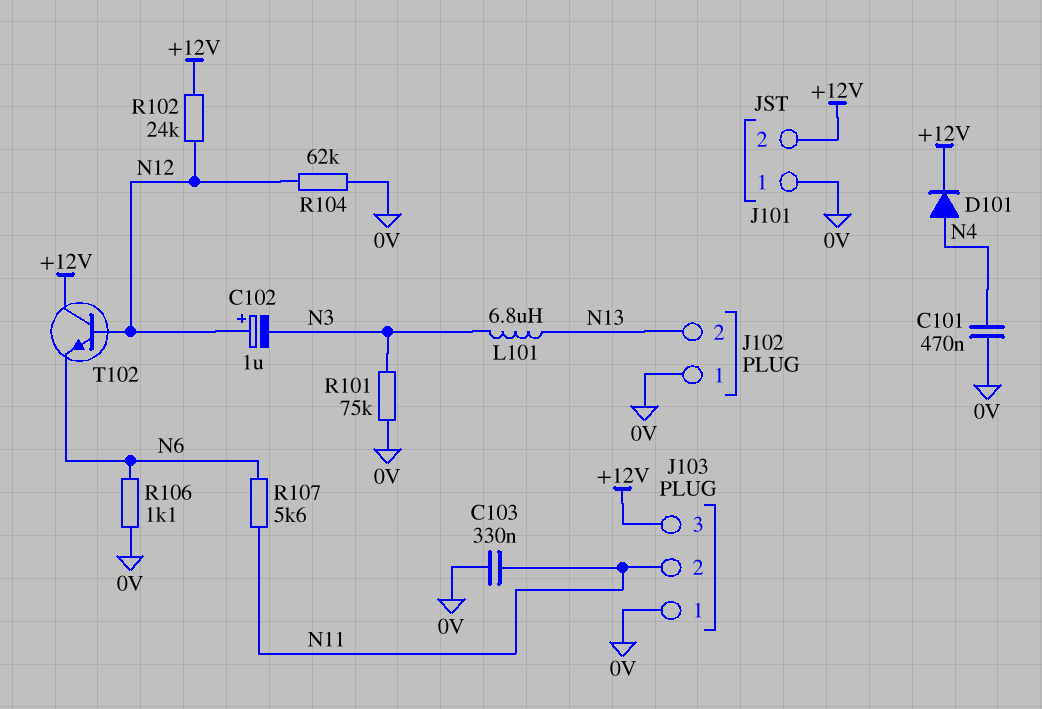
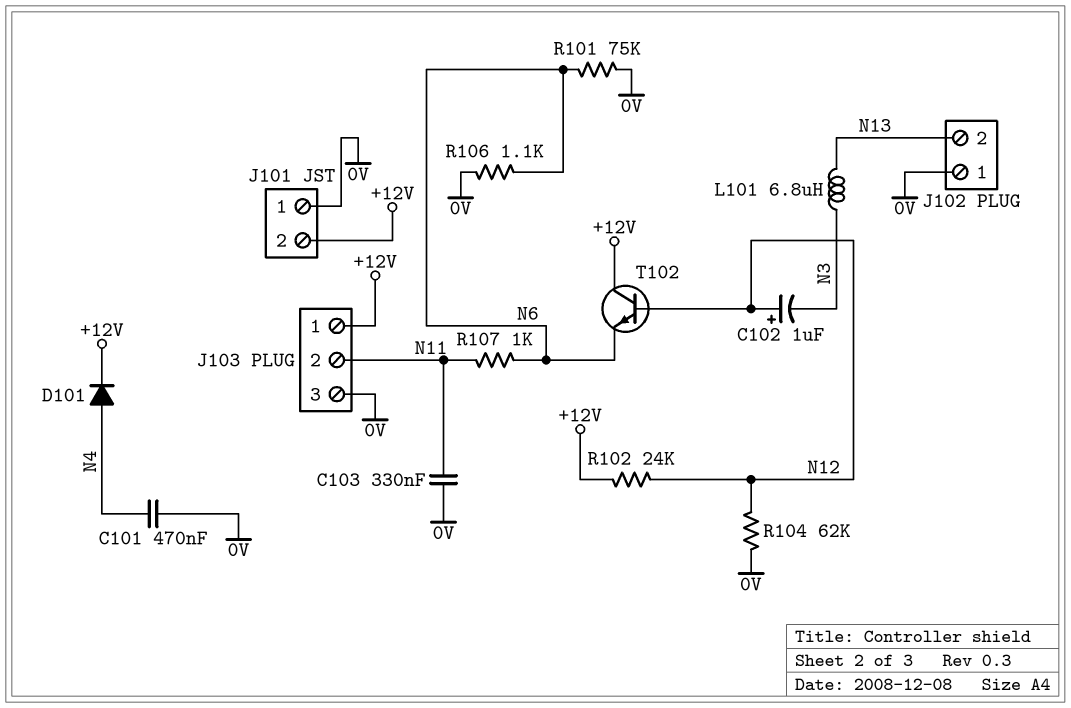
J103 pin 1: 0V -> +12V
J103 pin 3: +12V -> 0V
R101: 75k (0V, N3) -> 75k (0V, N6)
R107: 5.6k (N6, N11) -> 1k (N6, N11)

